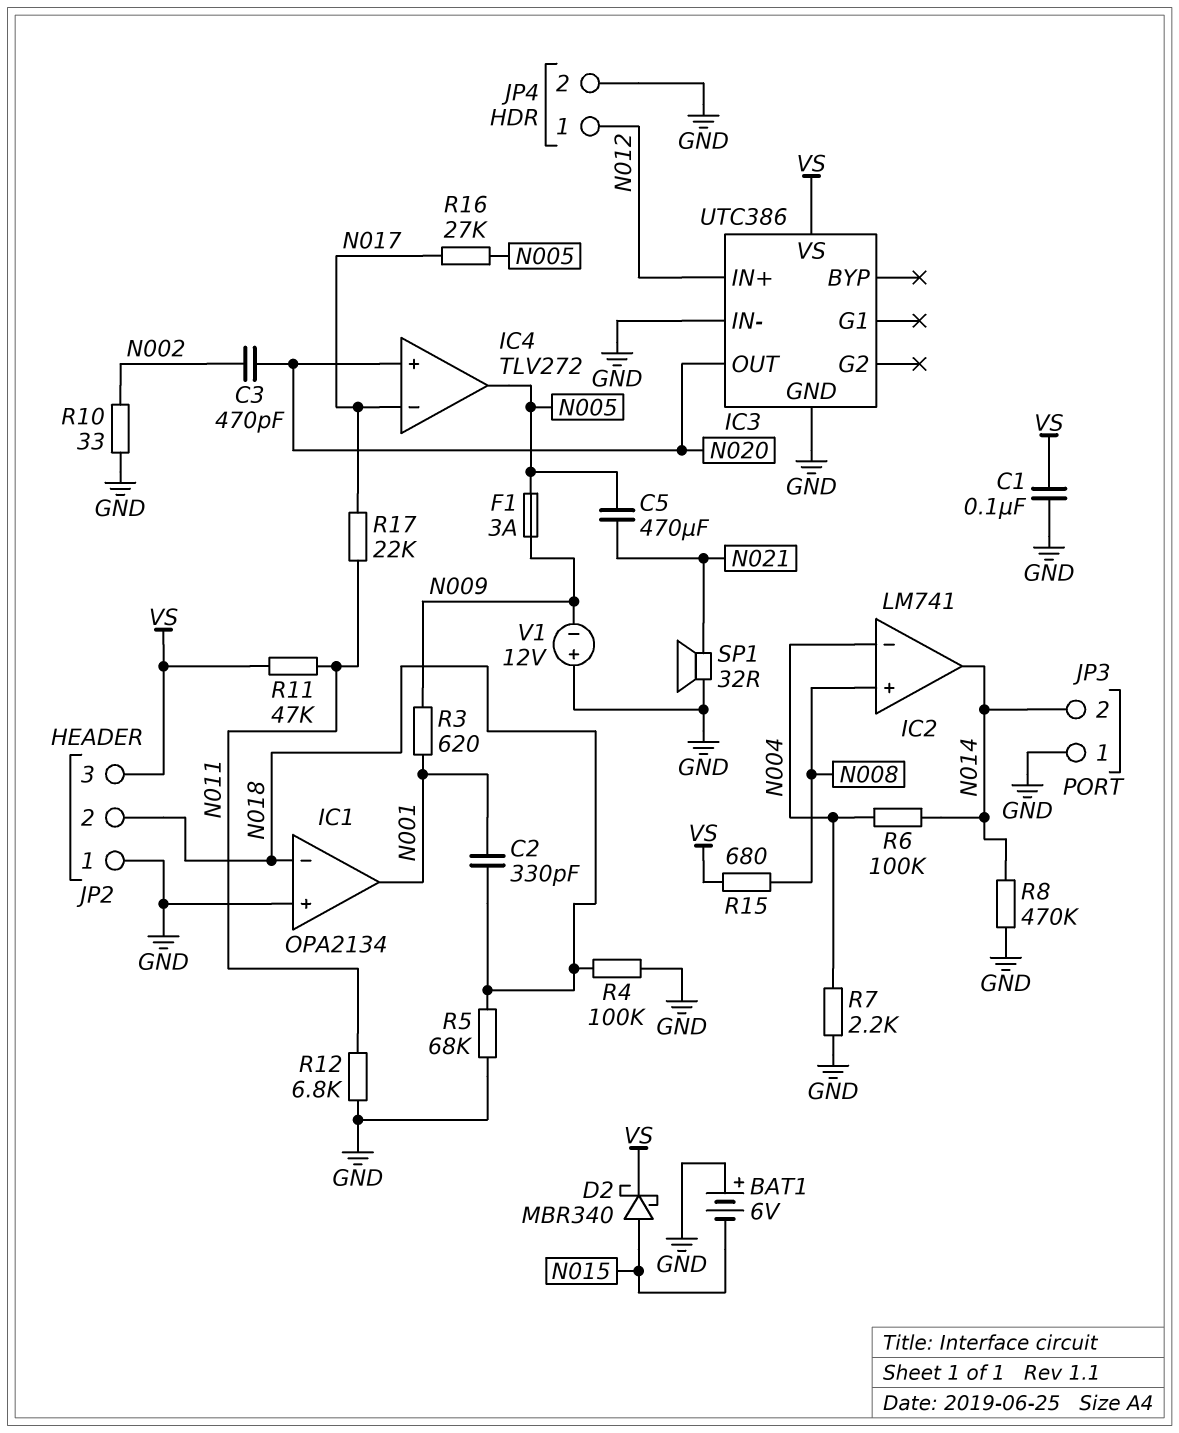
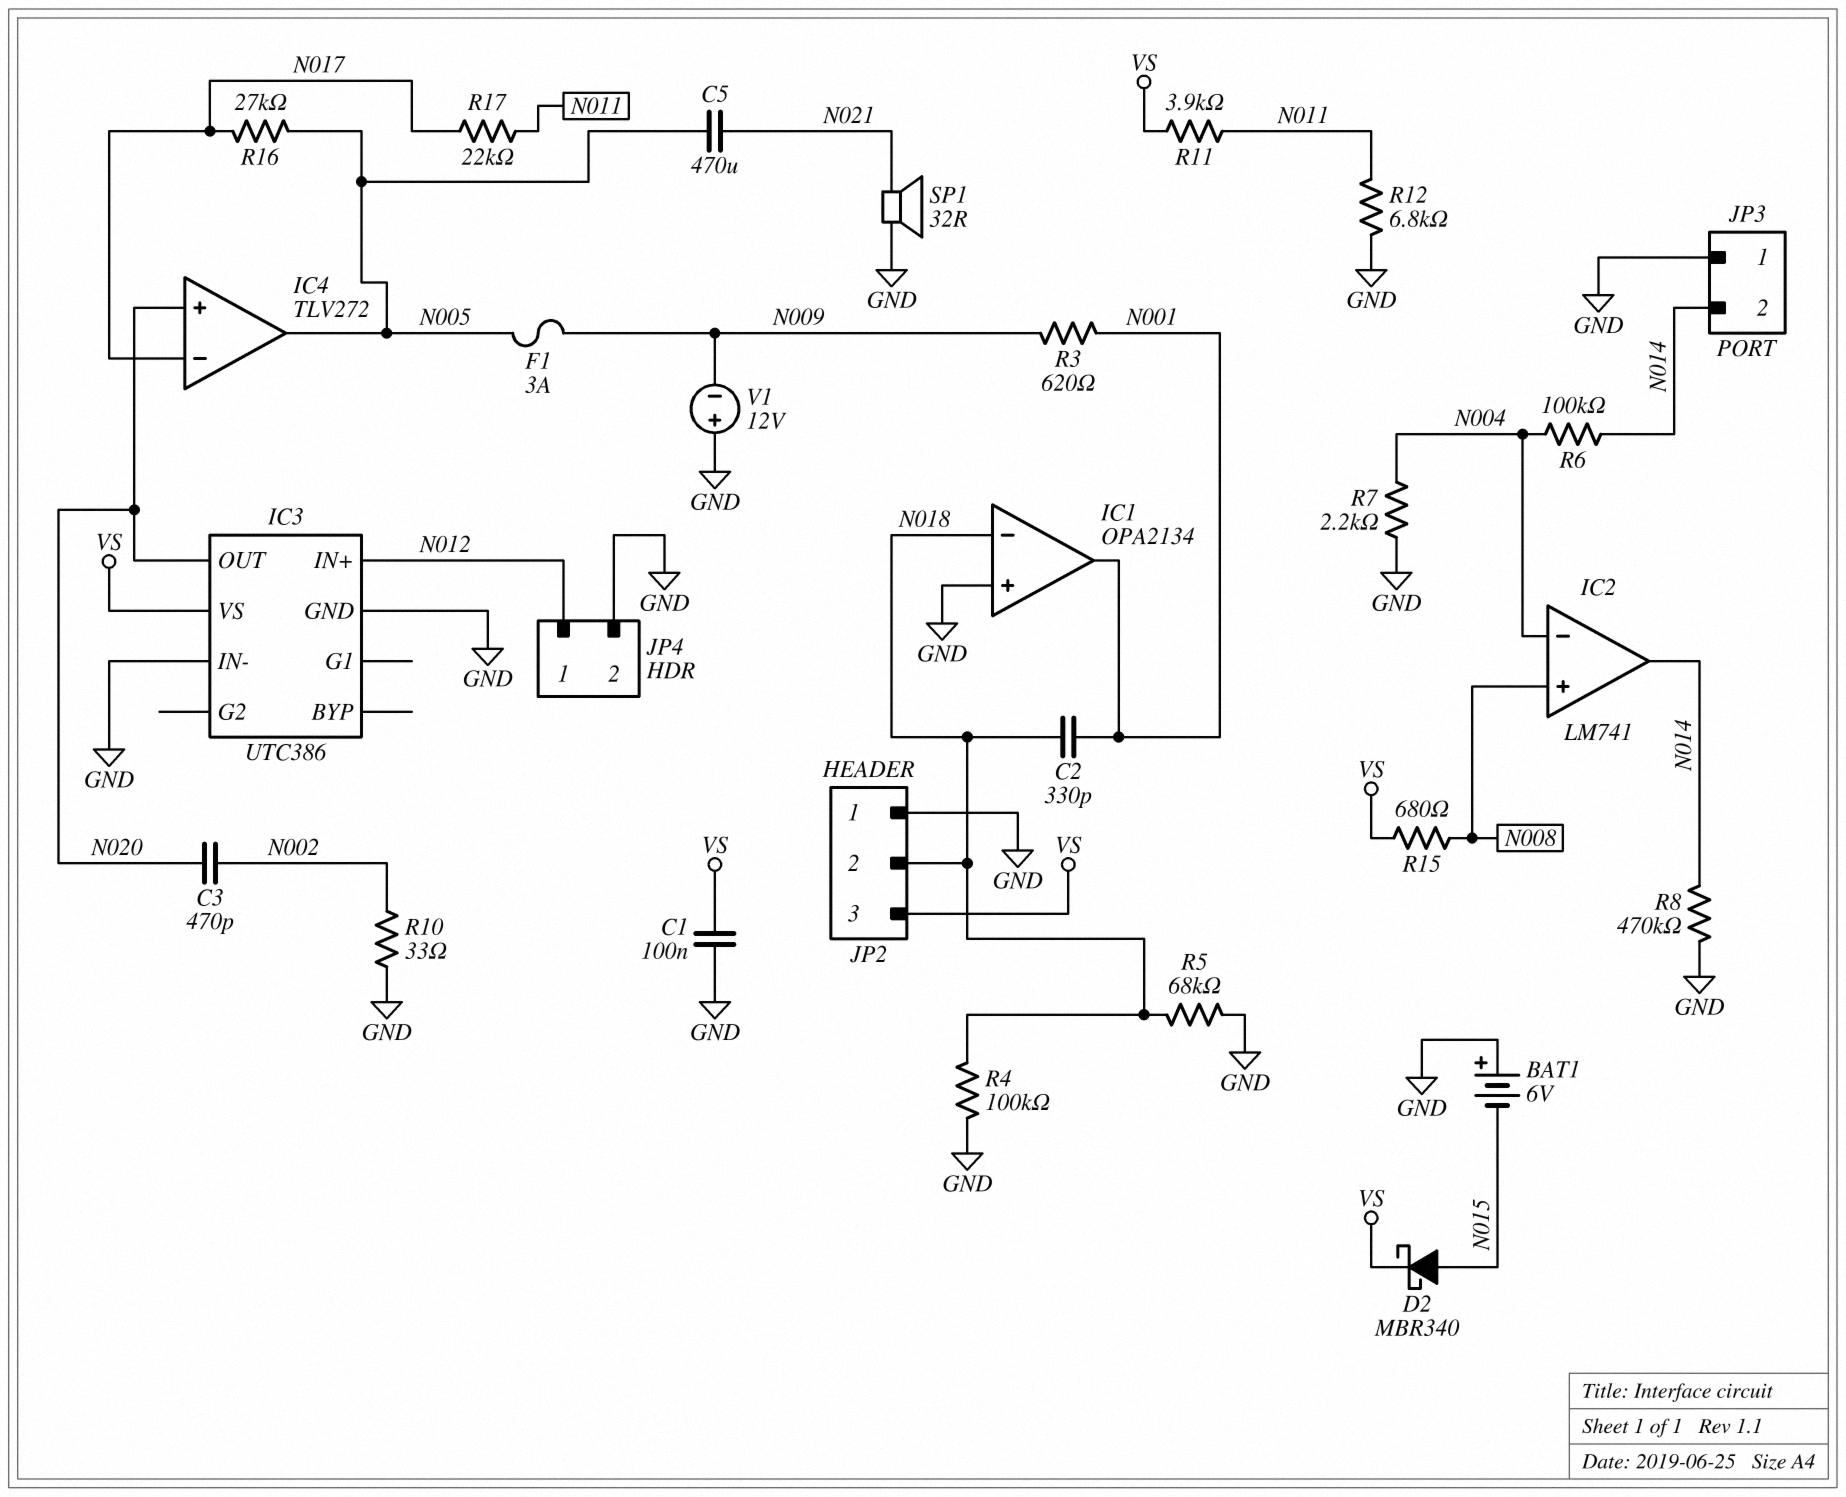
R11: 47k (N011, VS) -> 3.9k (N011, VS)

